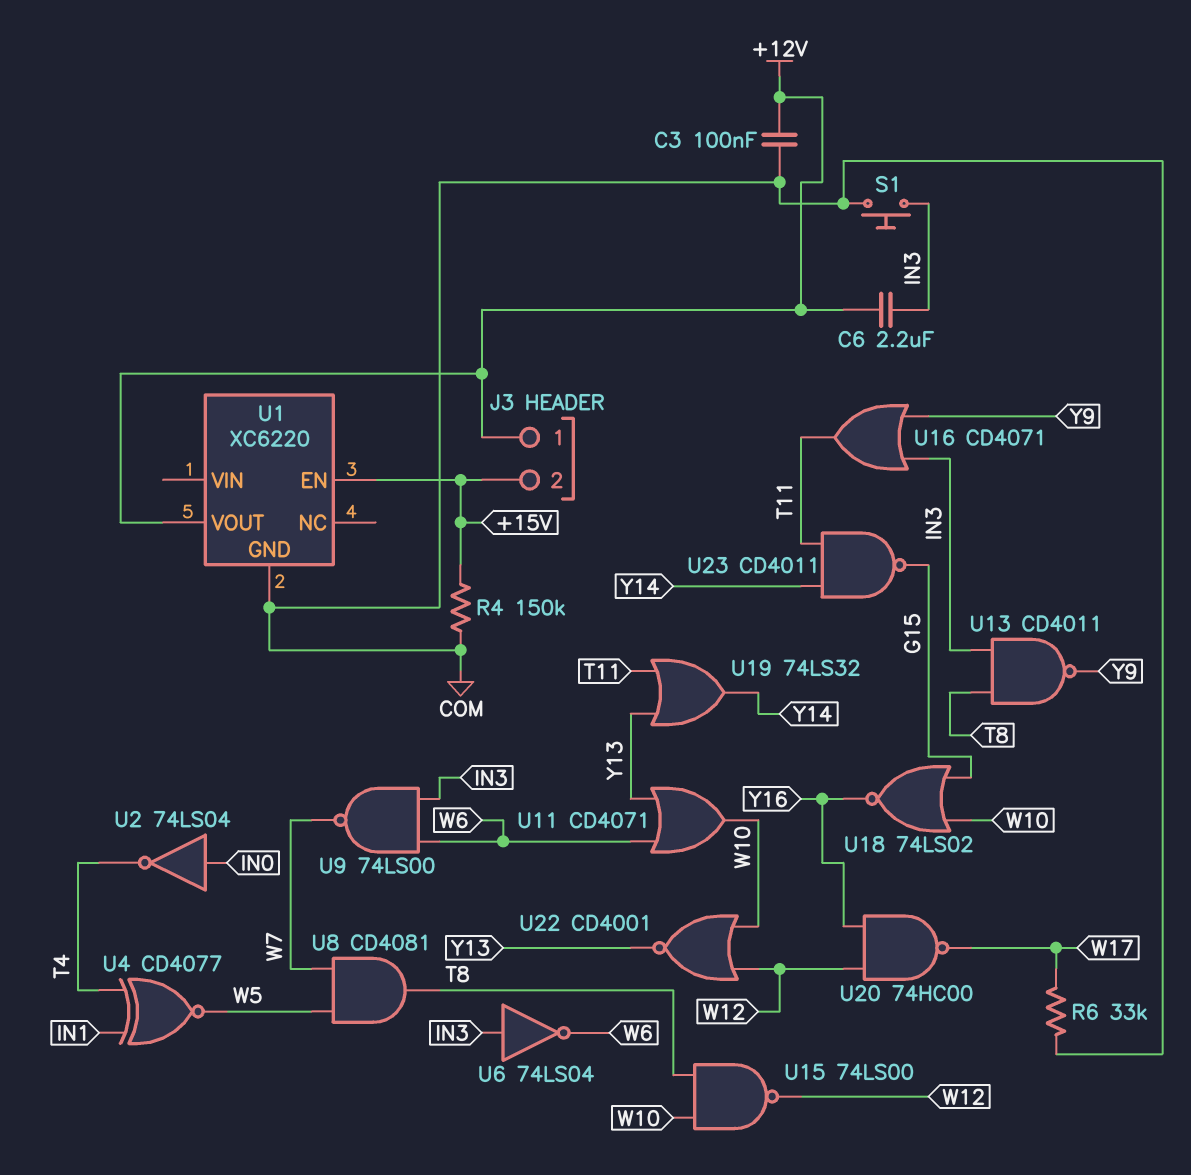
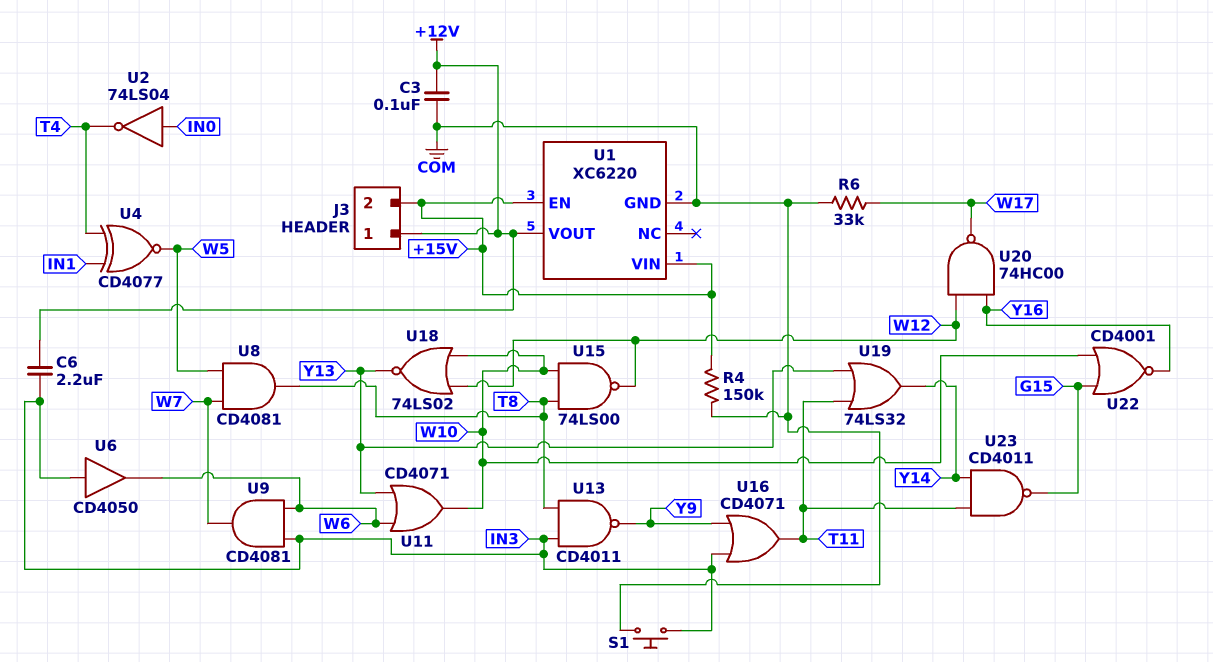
U1 pin VIN: none -> +15V
U6: NOT 74LS04 (in IN3, out W6) -> buffer CD4050 (in IN3, out W6)
U9: NAND 74LS00 (in IN3, in W6, out W7) -> AND CD4081 (in IN3, in W6, out W7)
U18: NOR 74LS02 (in G15, in W10, out Y16) -> NOR 74LS02 (in W10, in W12, out Y13)
U22: NOR CD4001 (in W10, in W12, out Y13) -> NOR CD4001 (in G15, in W10, out Y16)

